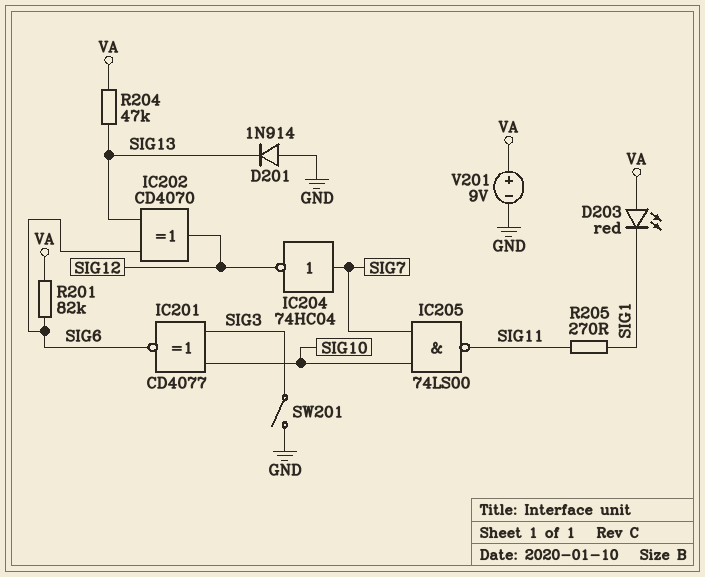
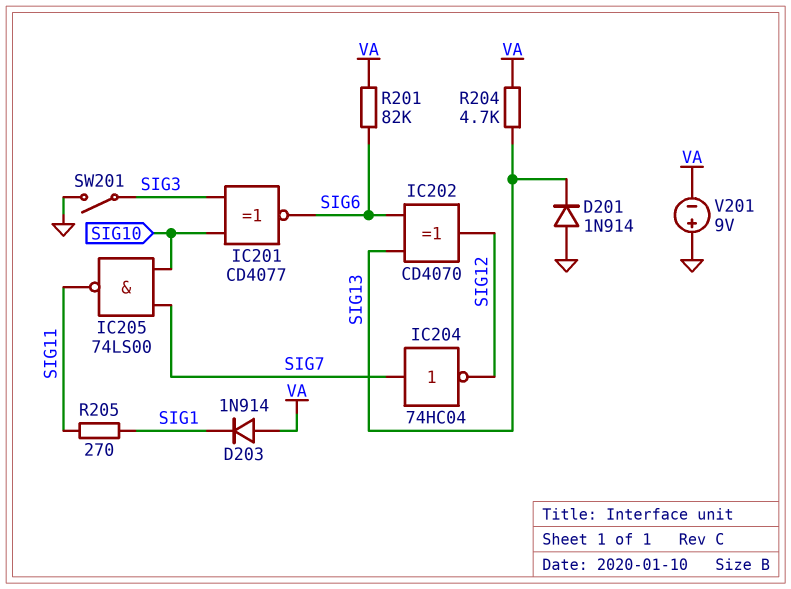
D203: LED red (A VA, K SIG1) -> diode 1N914 (A VA, K SIG1)
R204: 47k (SIG13, VA) -> 4.7k (SIG13, VA)
V201: 9V (plus VA, minus GND) -> 9V (plus GND, minus VA)

